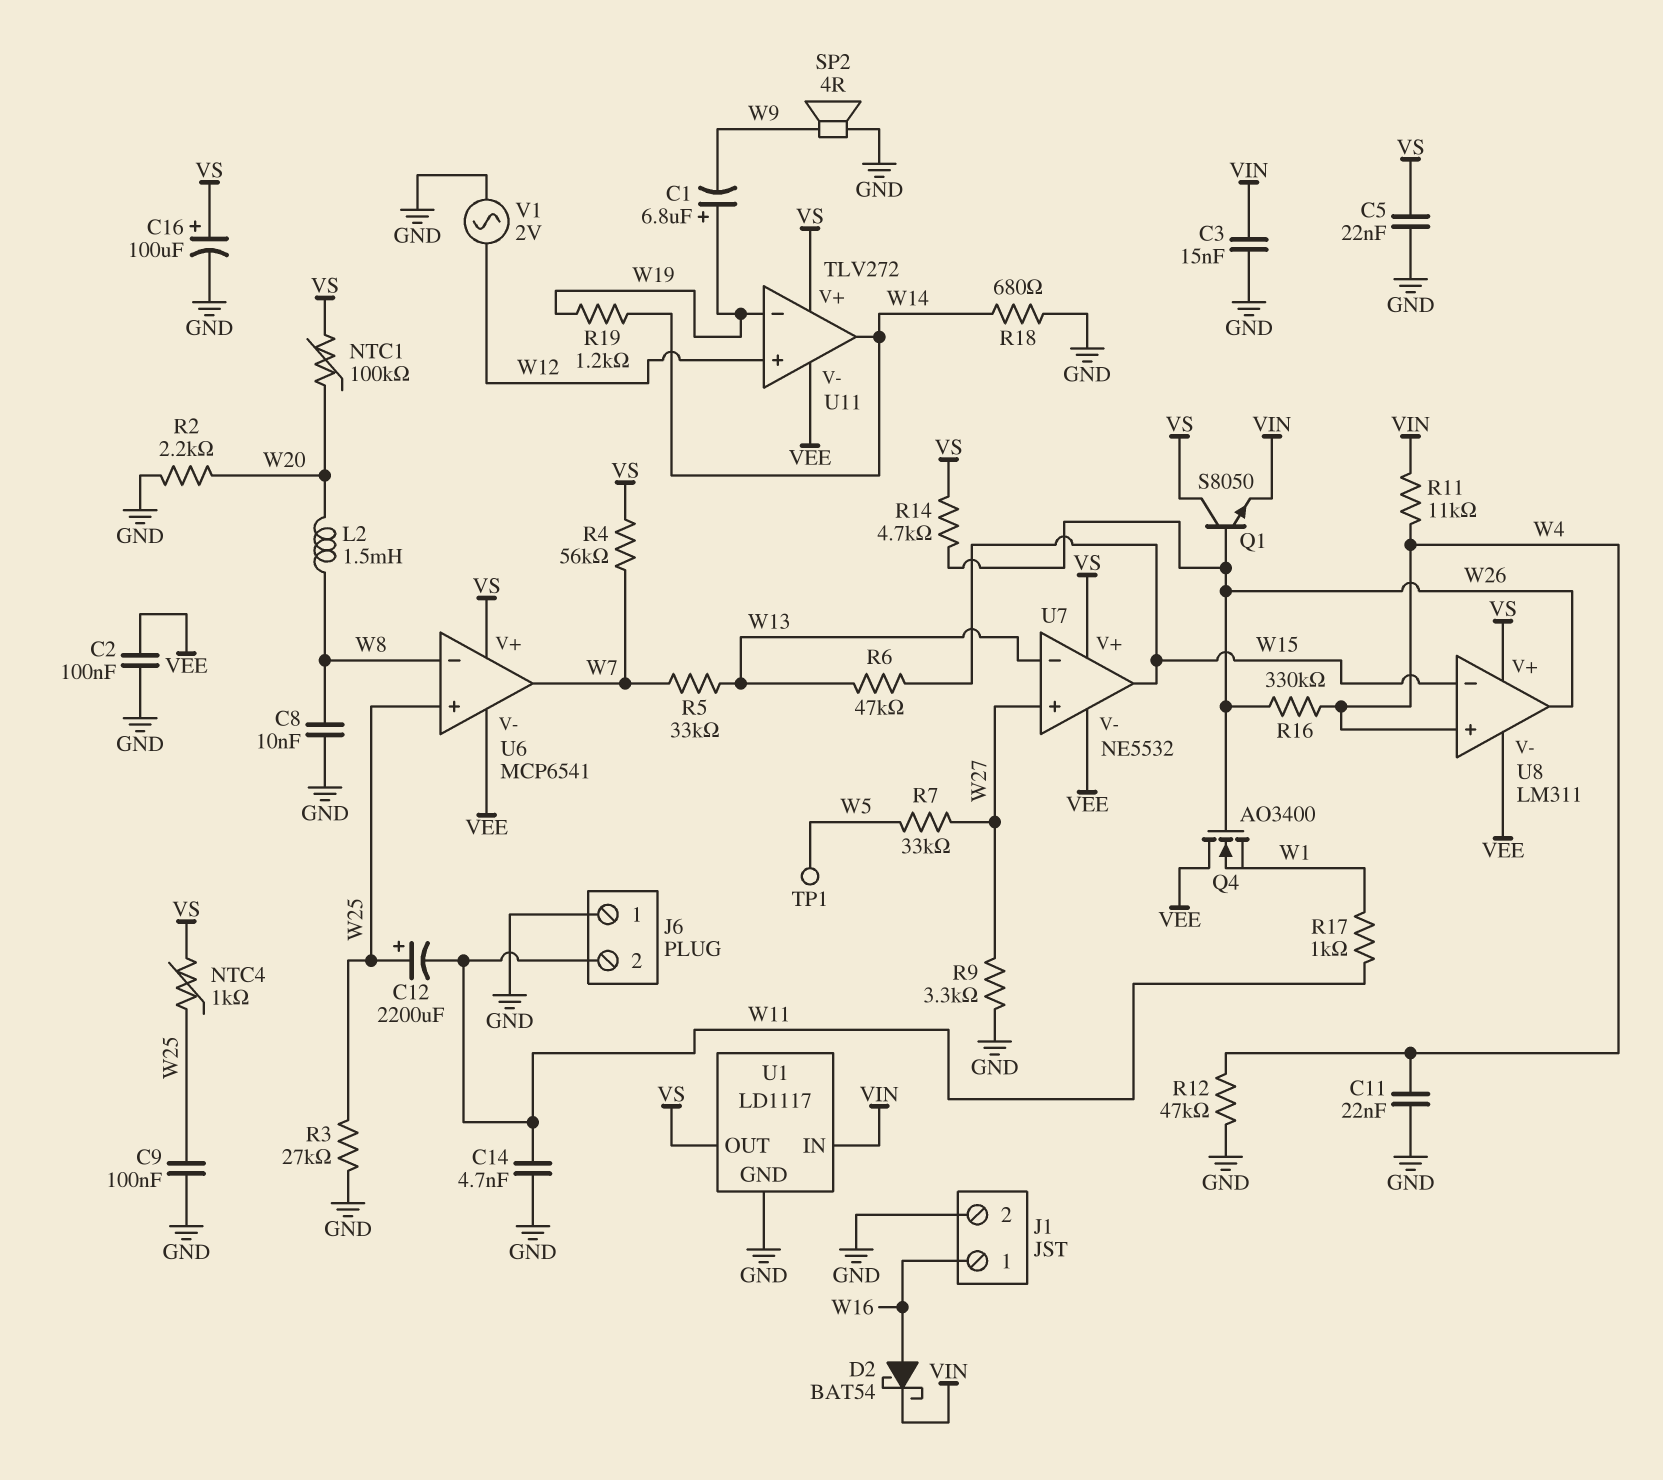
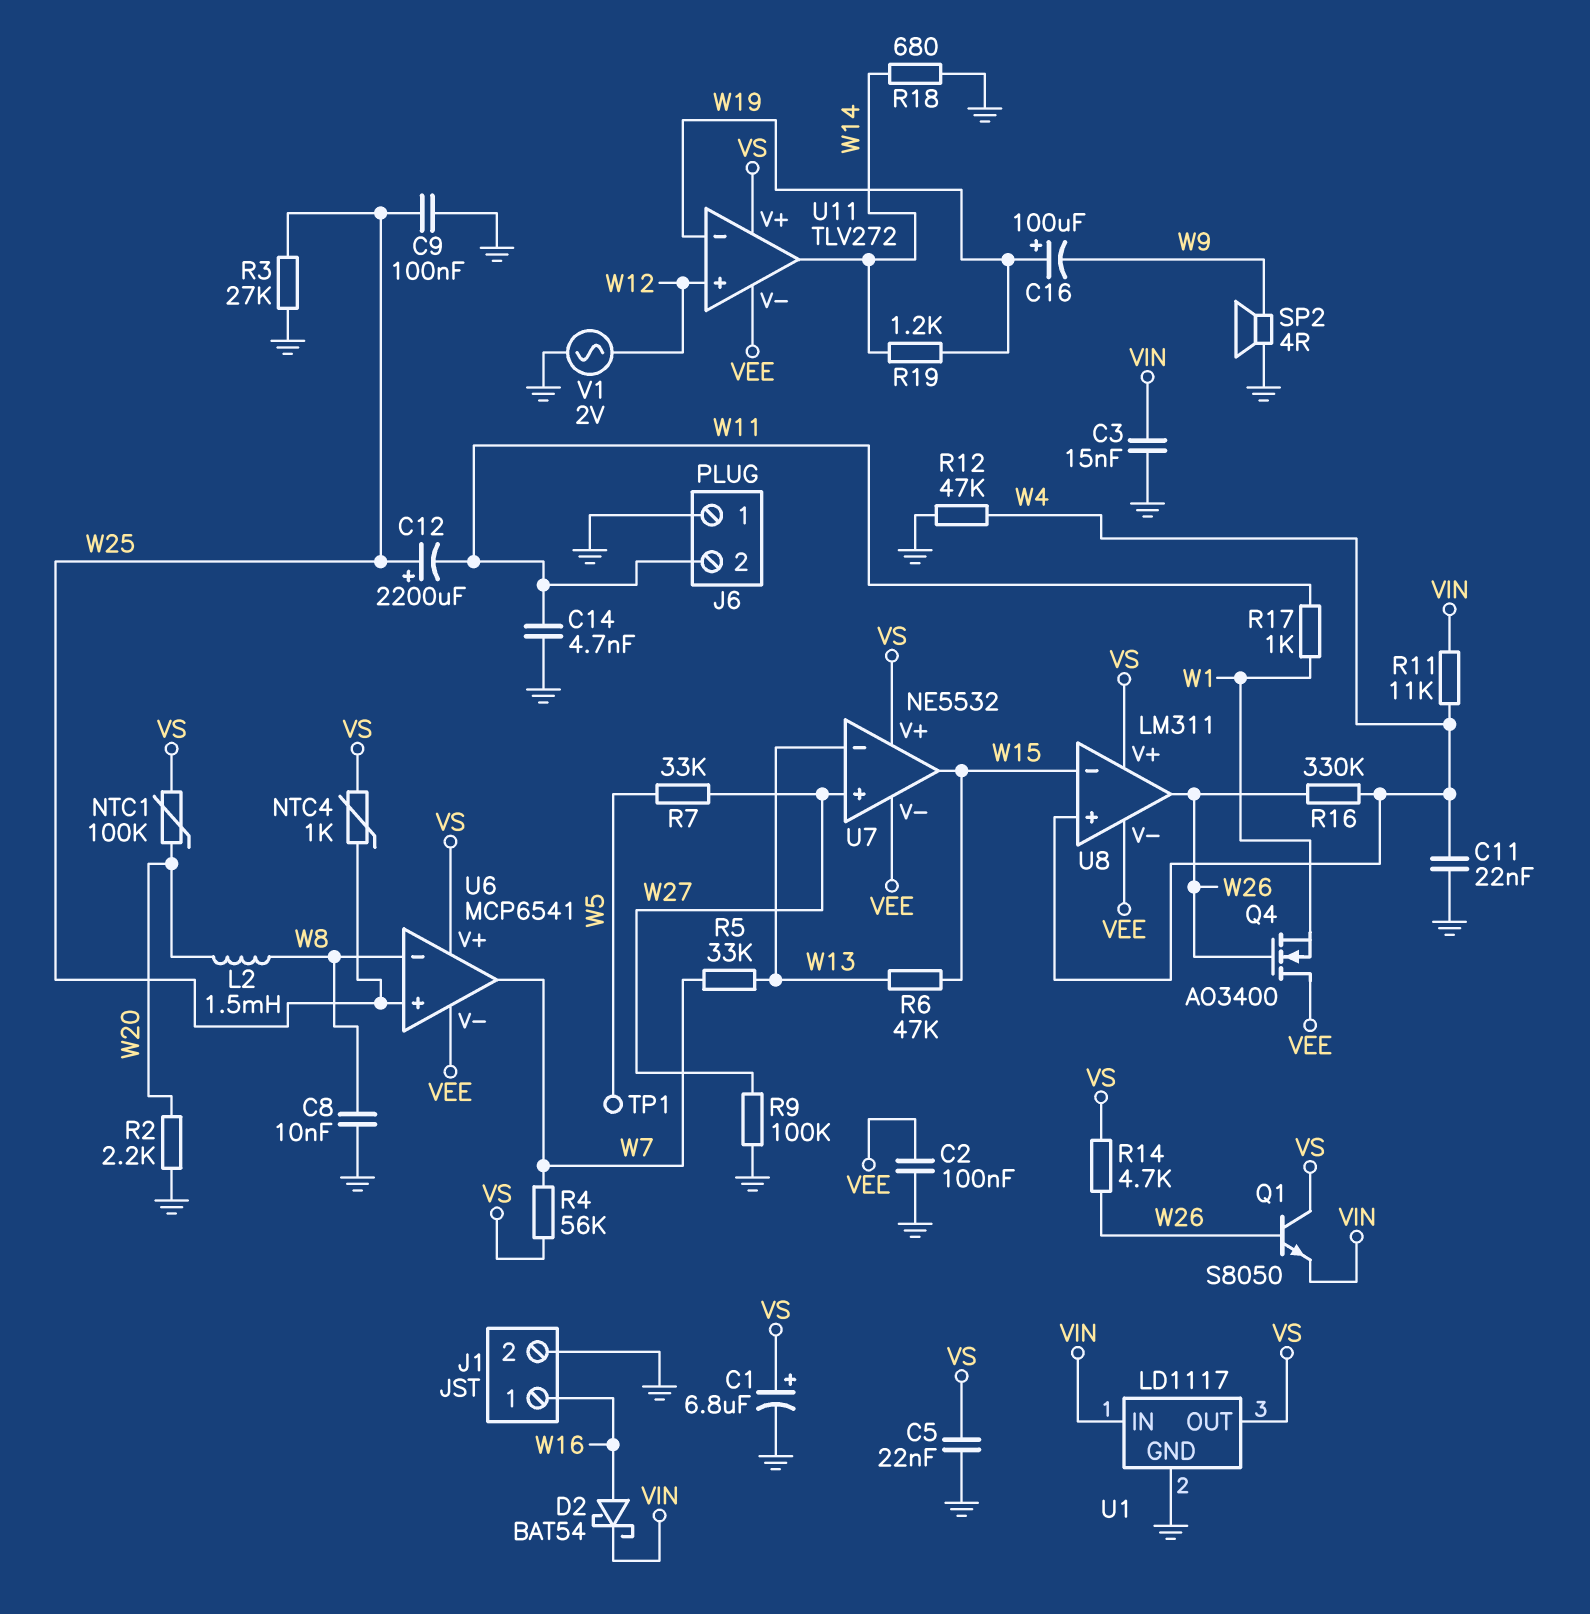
C1: 6.8uF (plus W19, minus W9) -> 6.8uF (plus VS, minus GND)
C16: 100uF (plus VS, minus GND) -> 100uF (plus W19, minus W9)
R9: 3.3k (GND, W27) -> 100k (GND, W27)

